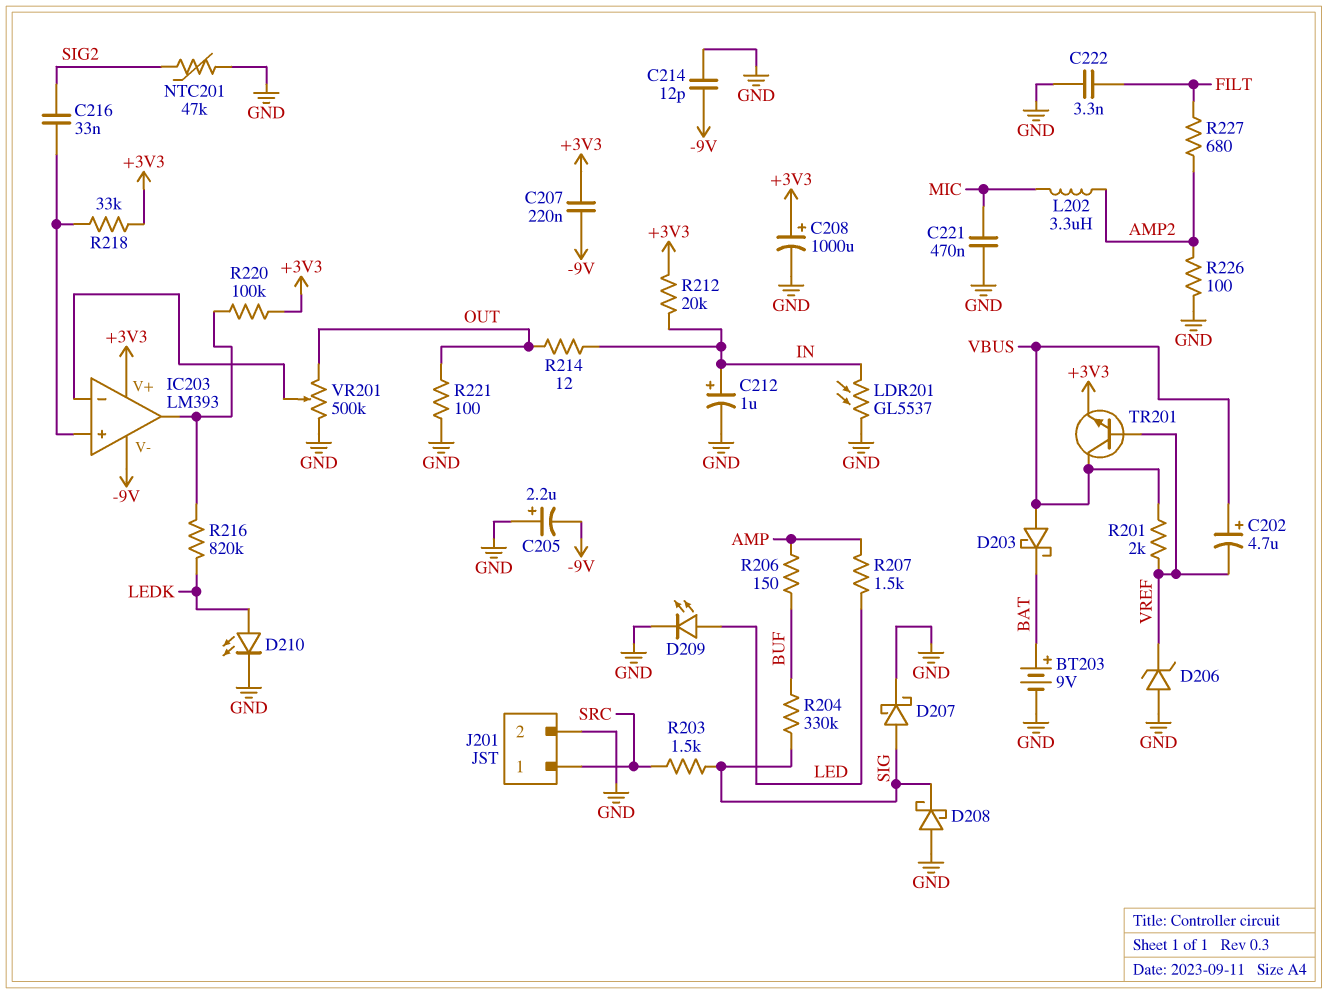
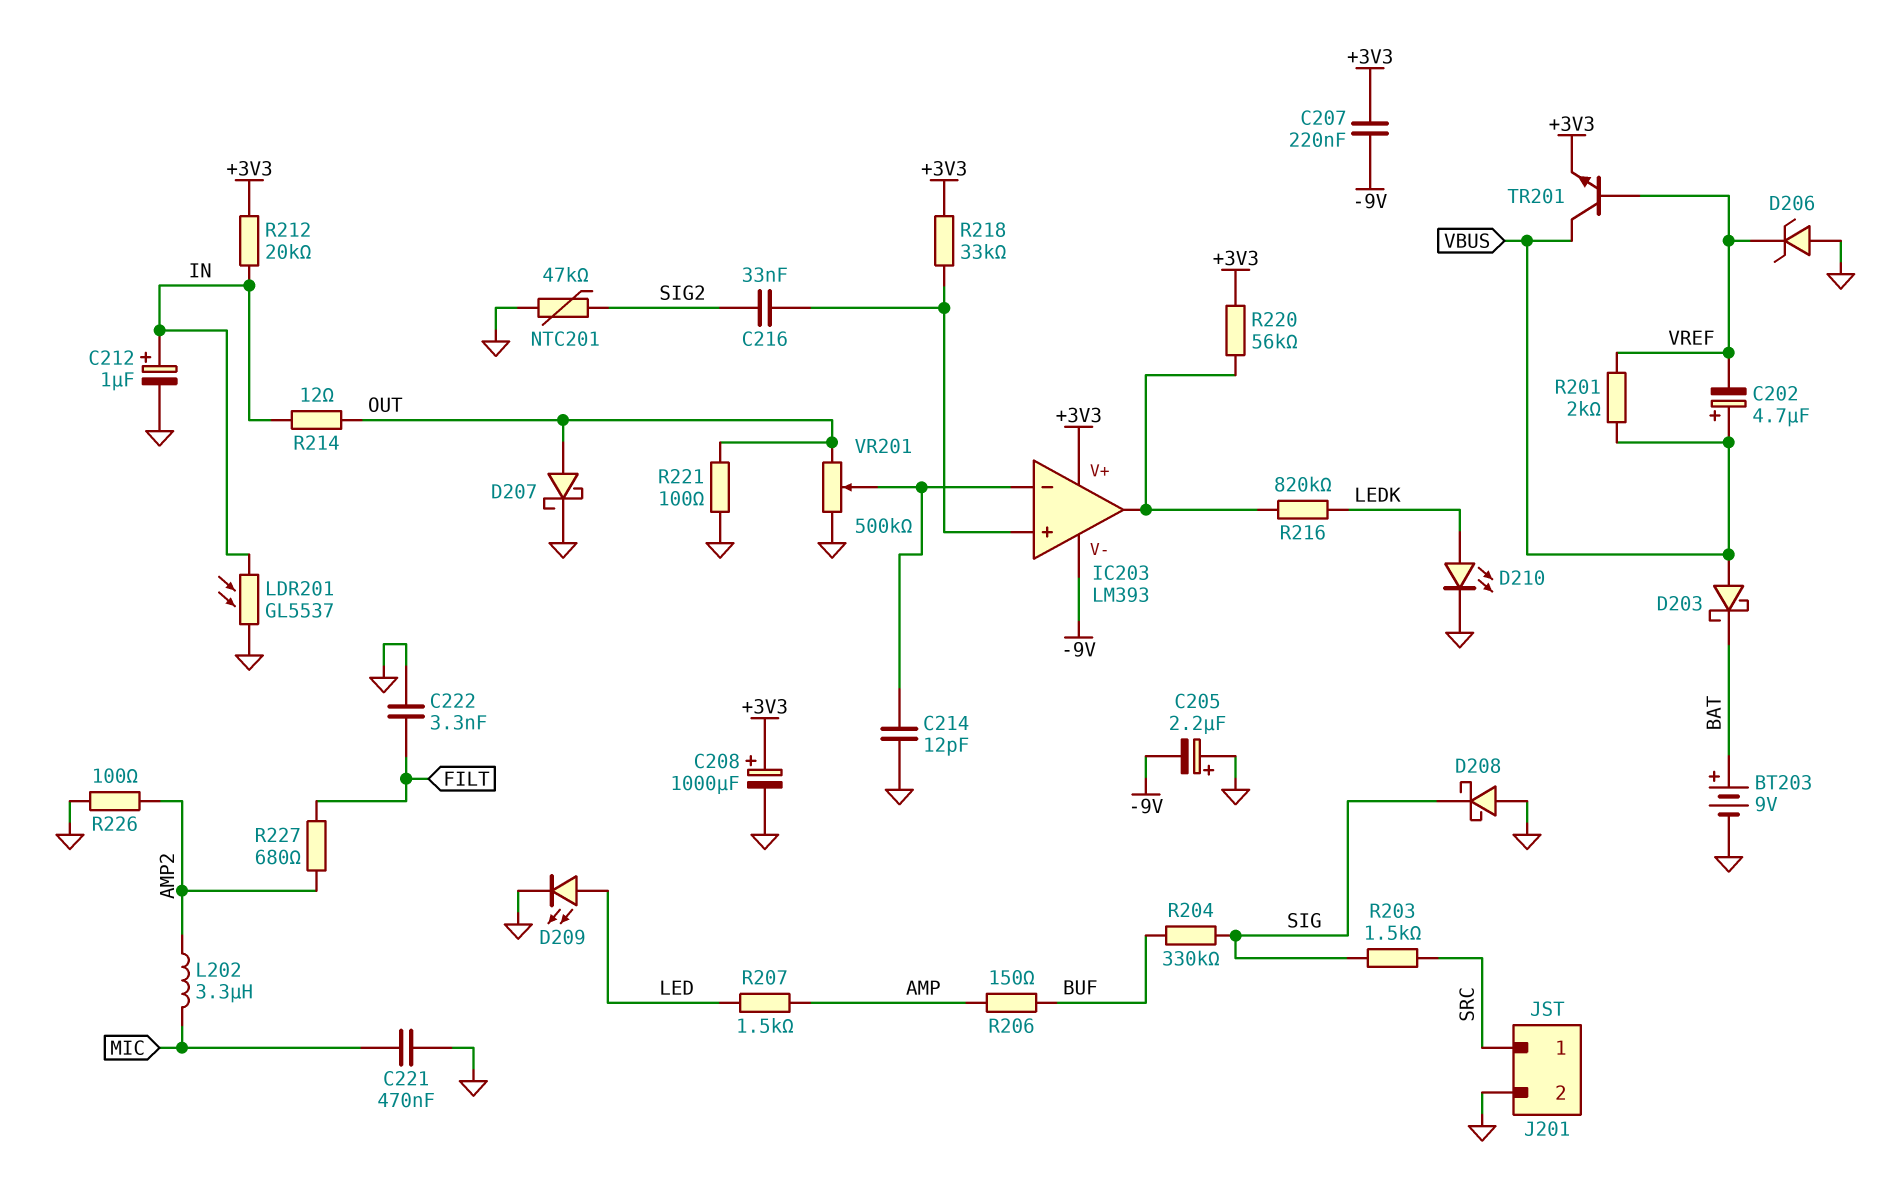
C214: 12pF (-9V, GND) -> 12pF (GND, IC203/in-)
D207: schottky (A SIG, K GND) -> schottky (A OUT, K GND)
R220: 100k (+3V3, IC203/out) -> 56k (+3V3, IC203/out)

